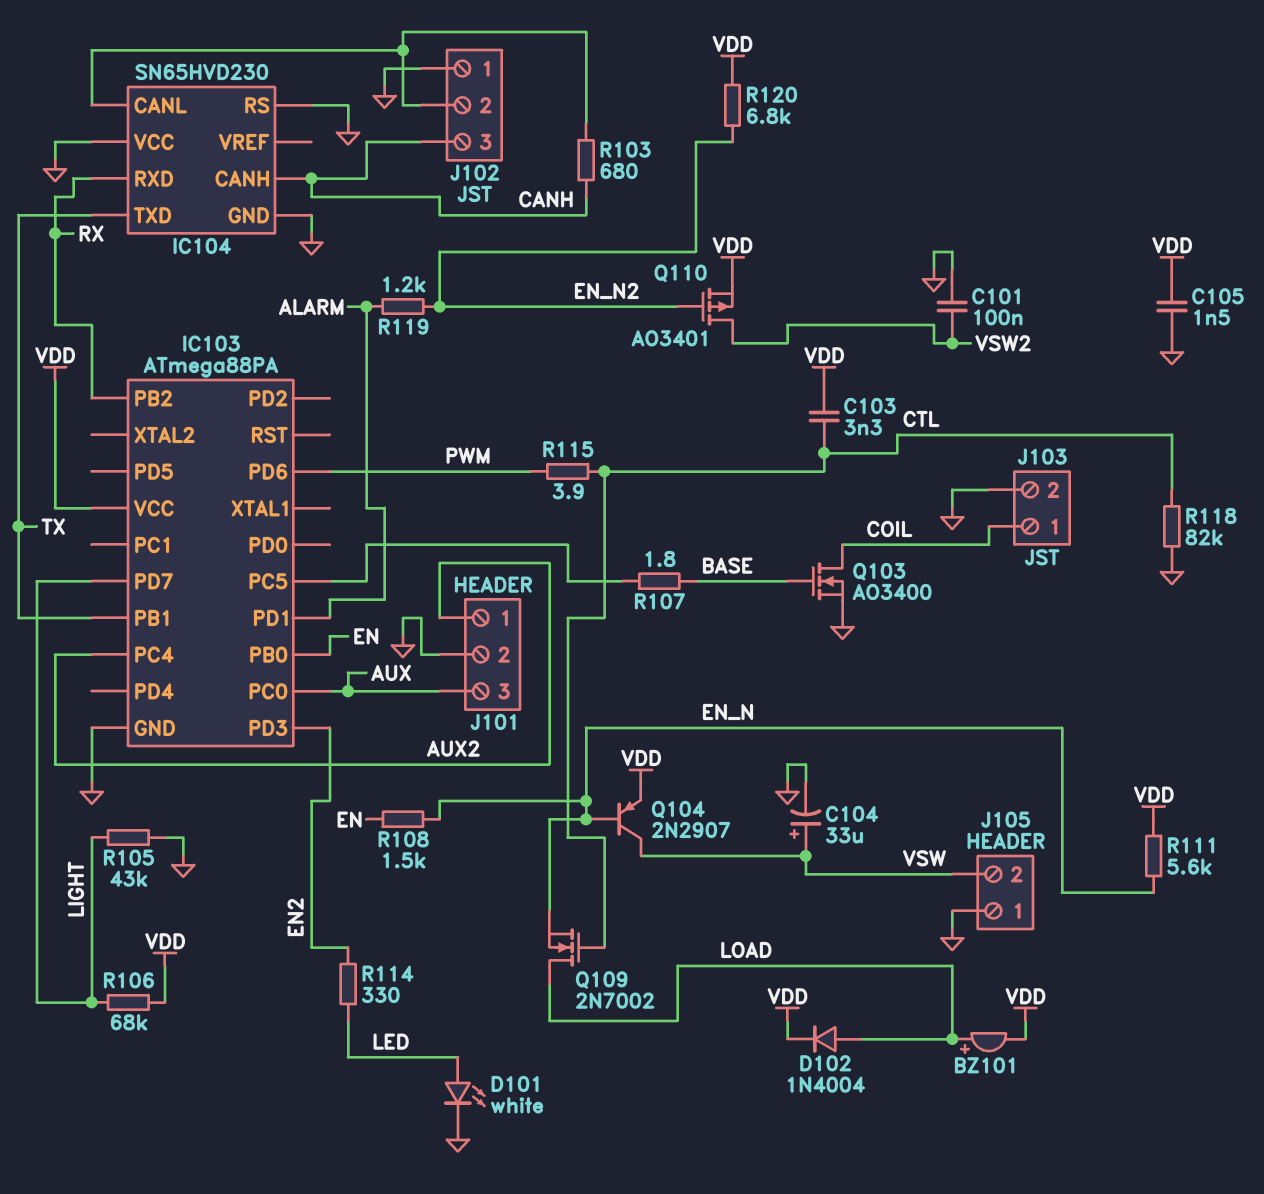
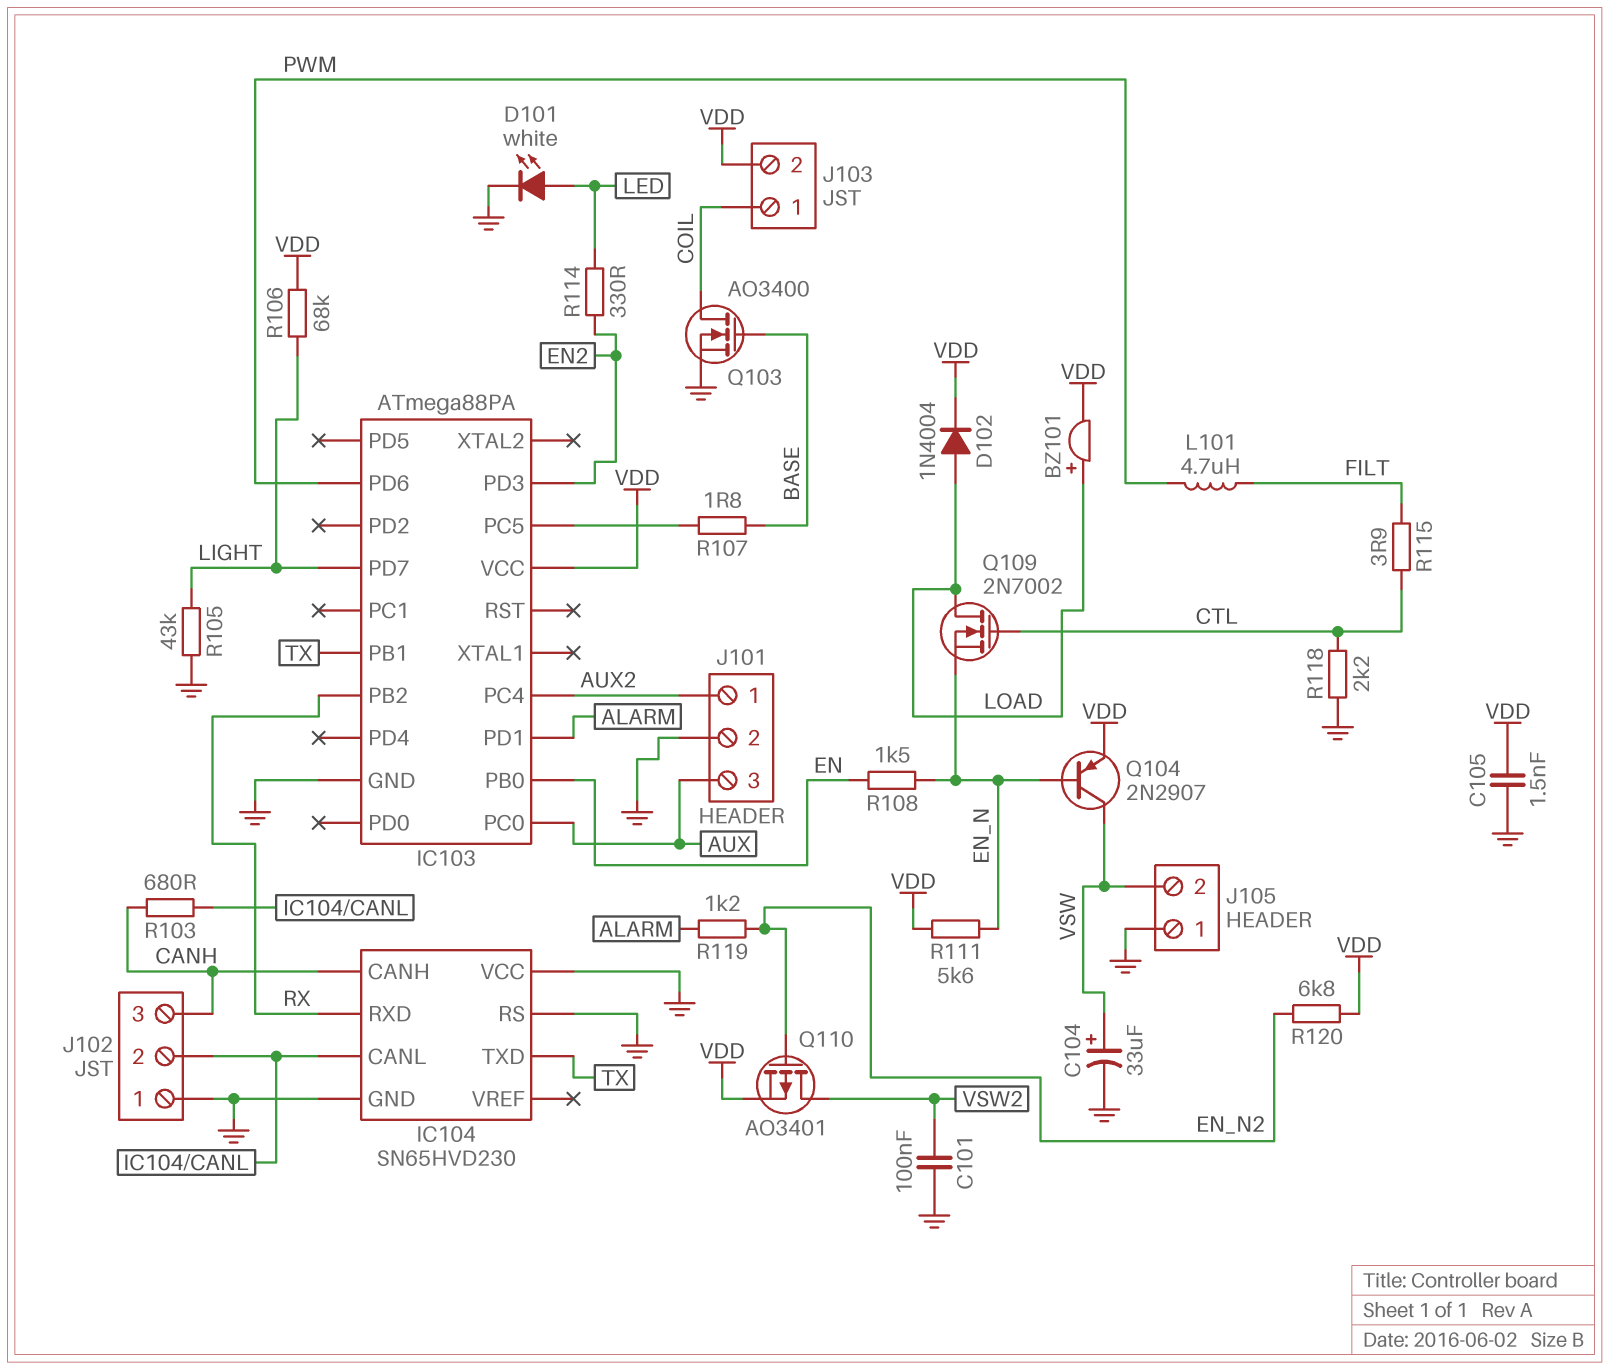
C103: 3.3nF (CTL, VDD) -> none
J103 pin 2: GND -> VDD
L101: none -> 4.7uH (FILT, PWM)
R115: 3.9 (CTL, PWM) -> 3.9 (CTL, FILT)
R118: 82k (CTL, GND) -> 2.2k (CTL, GND)

